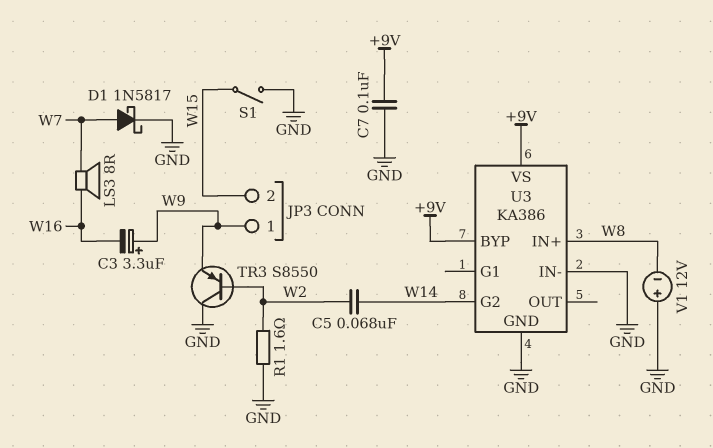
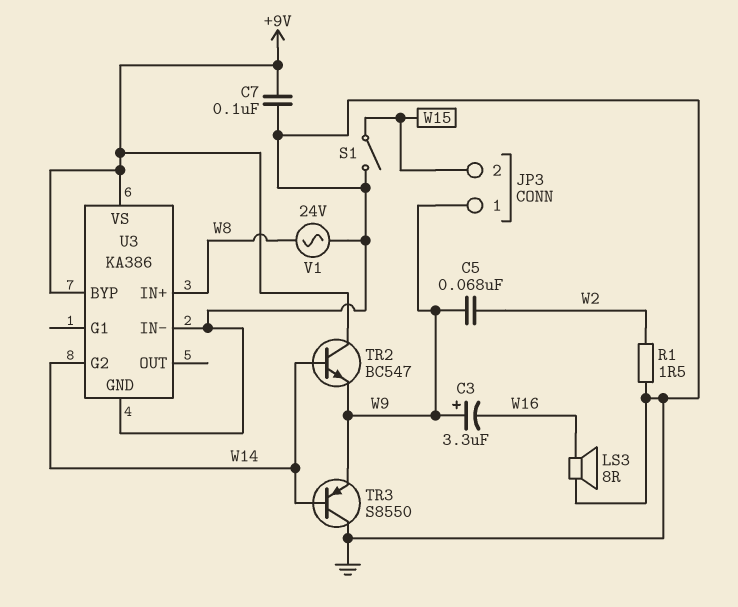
C5: 68nF (W2, W14) -> 68nF (W2, W9)
D1: schottky 1N5817 (A W7, K GND) -> none
LS3: speaker 8R (W7, W16) -> speaker 8R (GND, W16)
R1: 1.6 (GND, W2) -> 1.5 (GND, W2)
TR2: none -> NPN BC547 (B W14, C +9V, E W9)
TR3: PNP S8550 (B W2, C GND, E W9) -> PNP S8550 (B W14, C GND, E W9)
V1: 12V (plus GND, minus W8) -> AC 24V (GND, W8)

